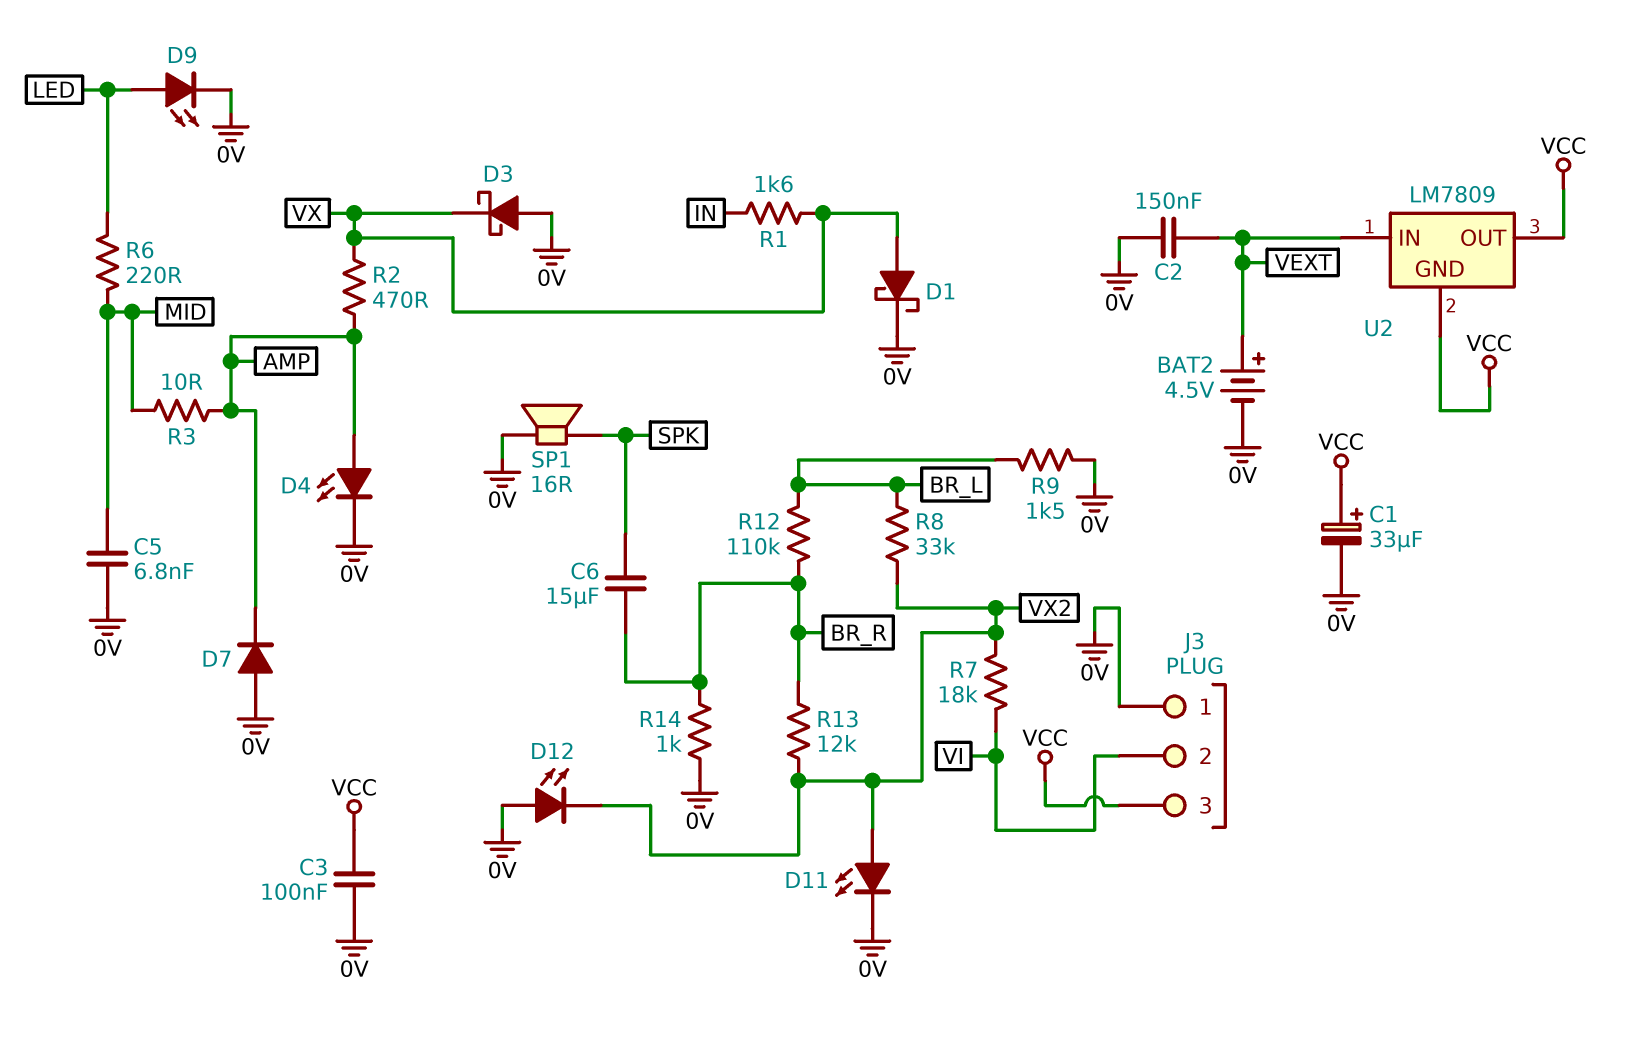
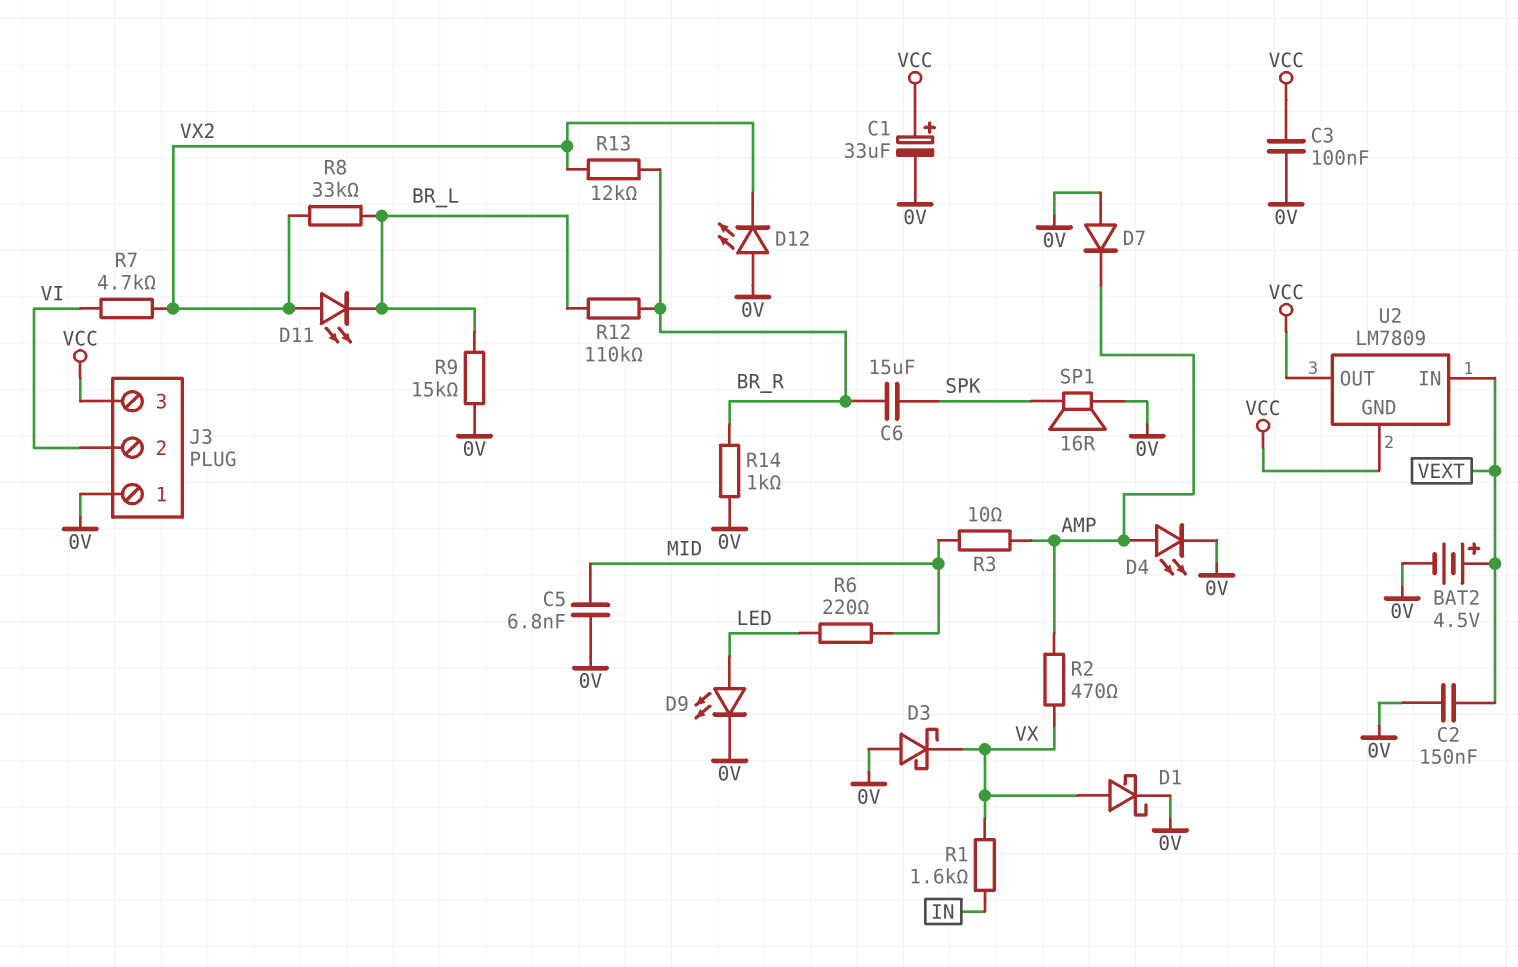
D11: LED (A VX2, K 0V) -> LED (A VX2, K BR_L)
R7: 18k (VI, VX2) -> 4.7k (VI, VX2)
R9: 1.5k (0V, BR_L) -> 15k (0V, BR_L)

